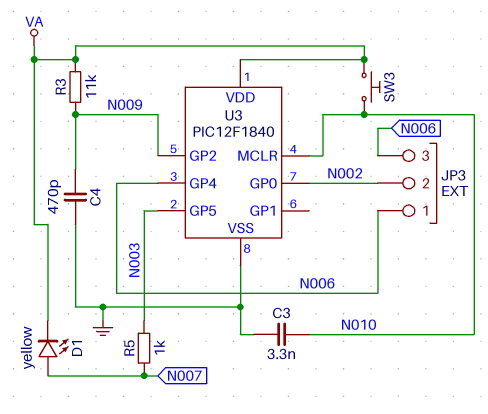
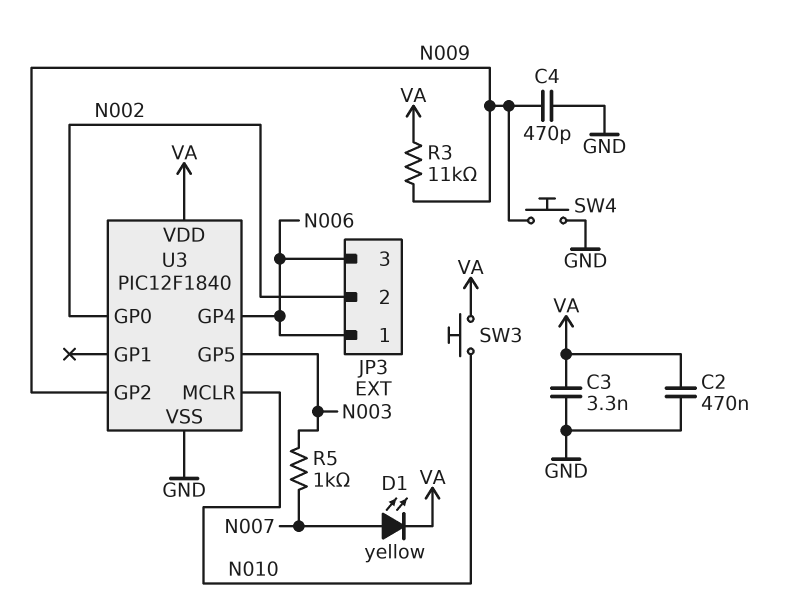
C2: none -> 470nF (GND, VA)
C3: 3.3nF (GND, N010) -> 3.3nF (GND, VA)
SW4: none -> button (GND, N009)

